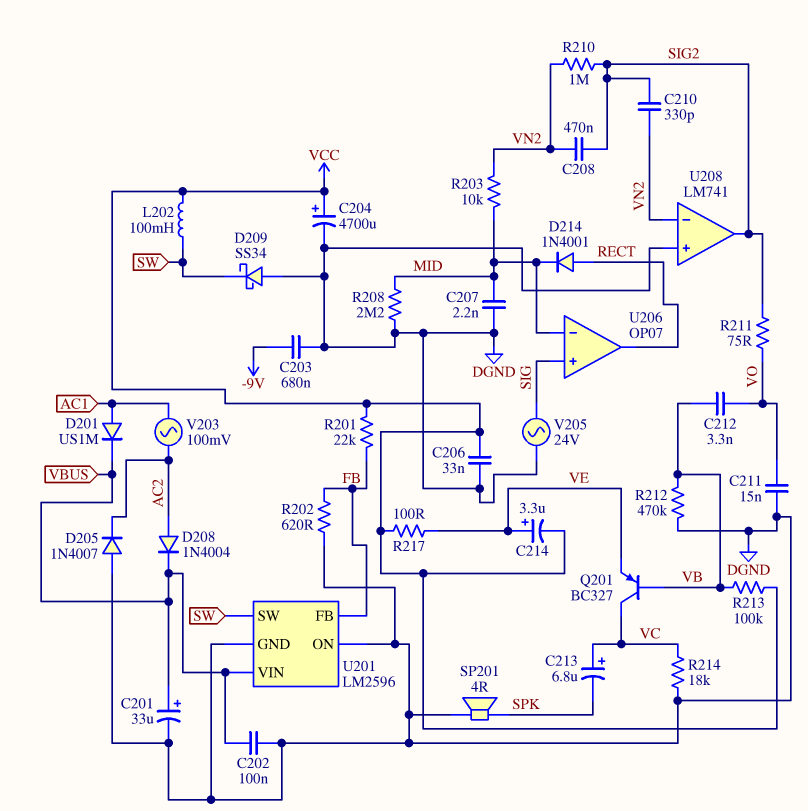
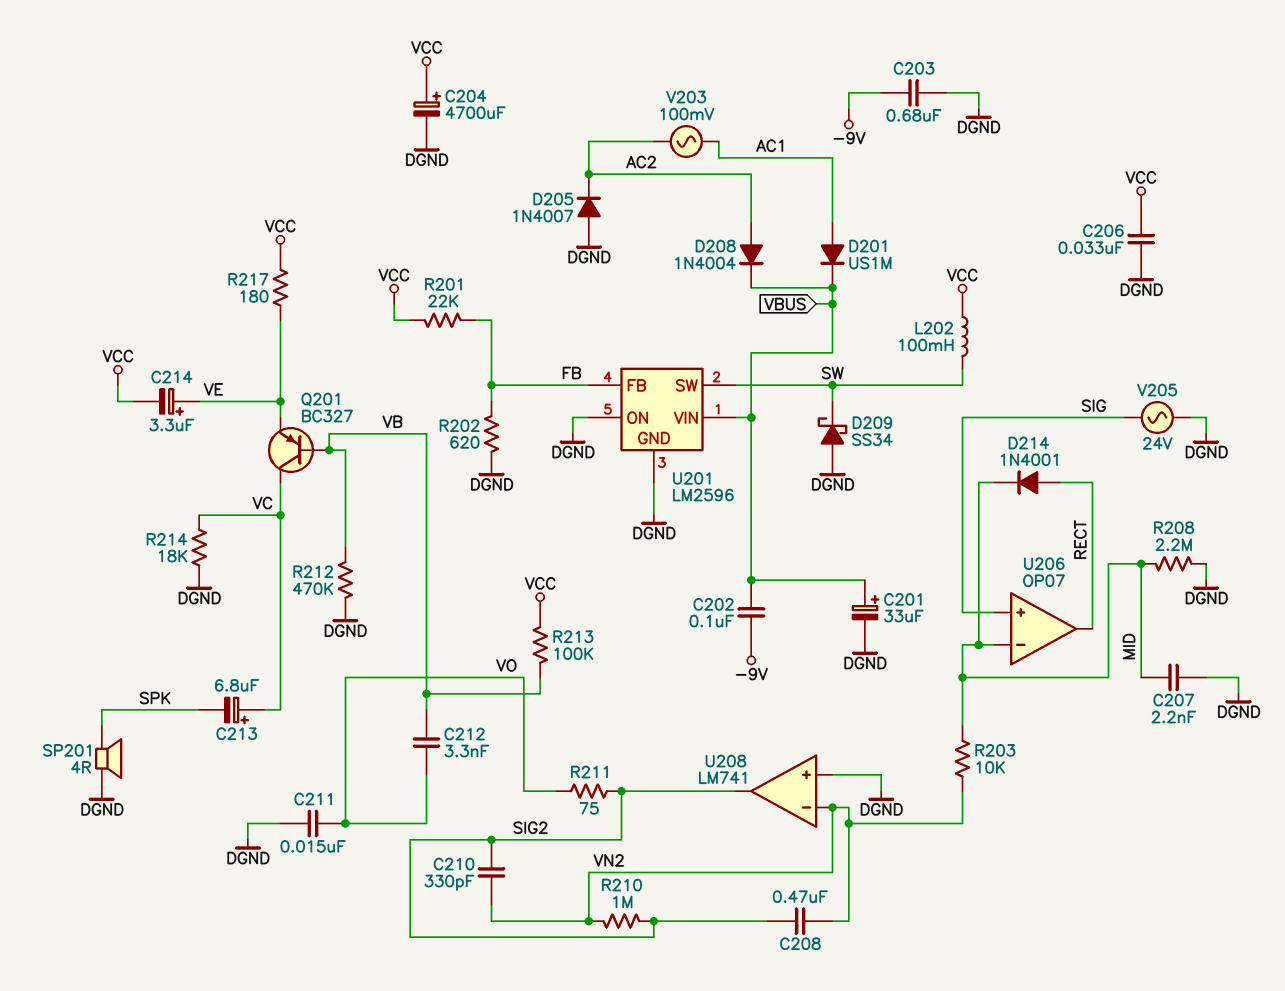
C202: 100nF (DGND, VBUS) -> 100nF (-9V, VBUS)
R217: 100 (VCC, VE) -> 180 (VCC, VE)

